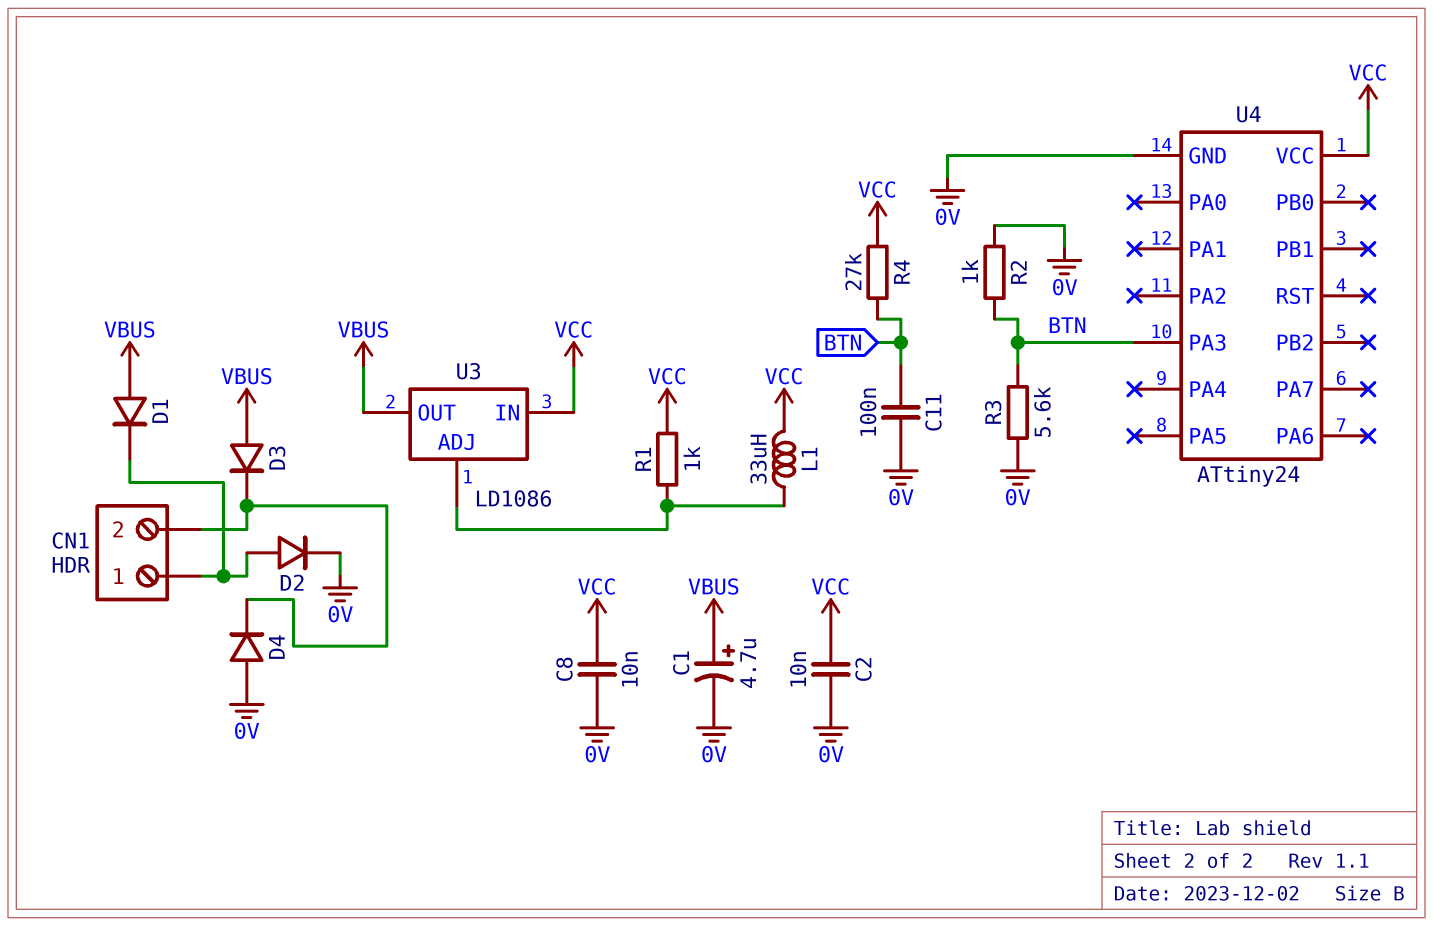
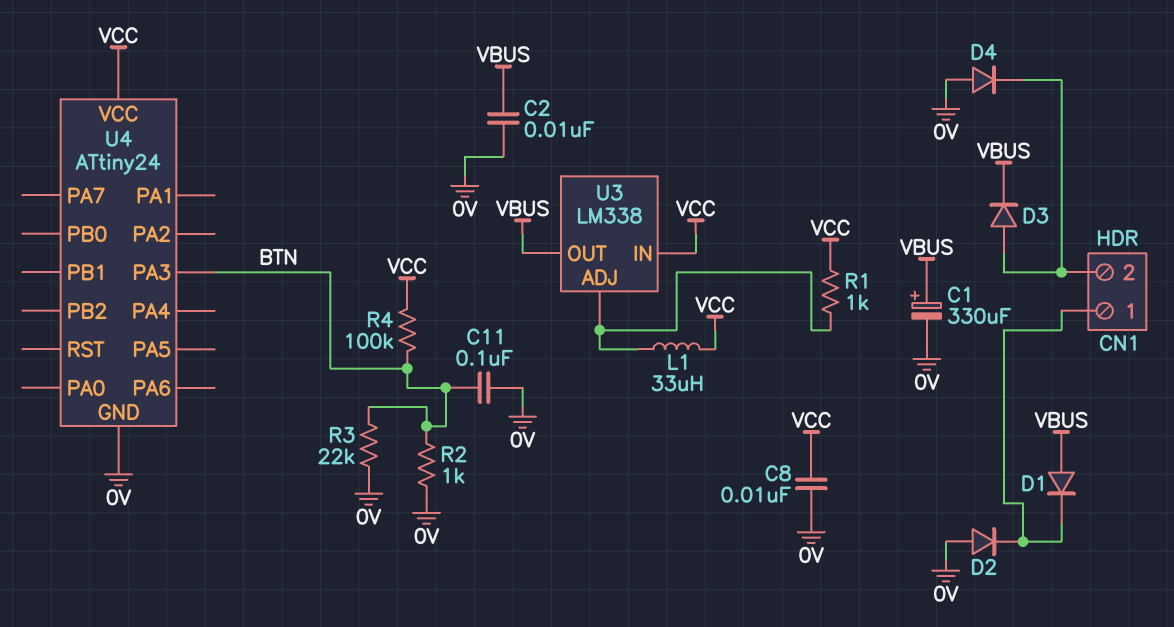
C1: 4.7uF (plus VBUS, minus 0V) -> 330uF (plus VBUS, minus 0V)
C2: 10nF (0V, VCC) -> 10nF (0V, VBUS)
D2: diode (A CN1/1, K 0V) -> diode (A 0V, K CN1/1)
D3: diode (A VBUS, K CN1/2) -> diode (A CN1/2, K VBUS)
R3: 5.6k (0V, BTN) -> 22k (0V, BTN)
R4: 27k (BTN, VCC) -> 100k (BTN, VCC)
U3: LD1086 -> LM338

